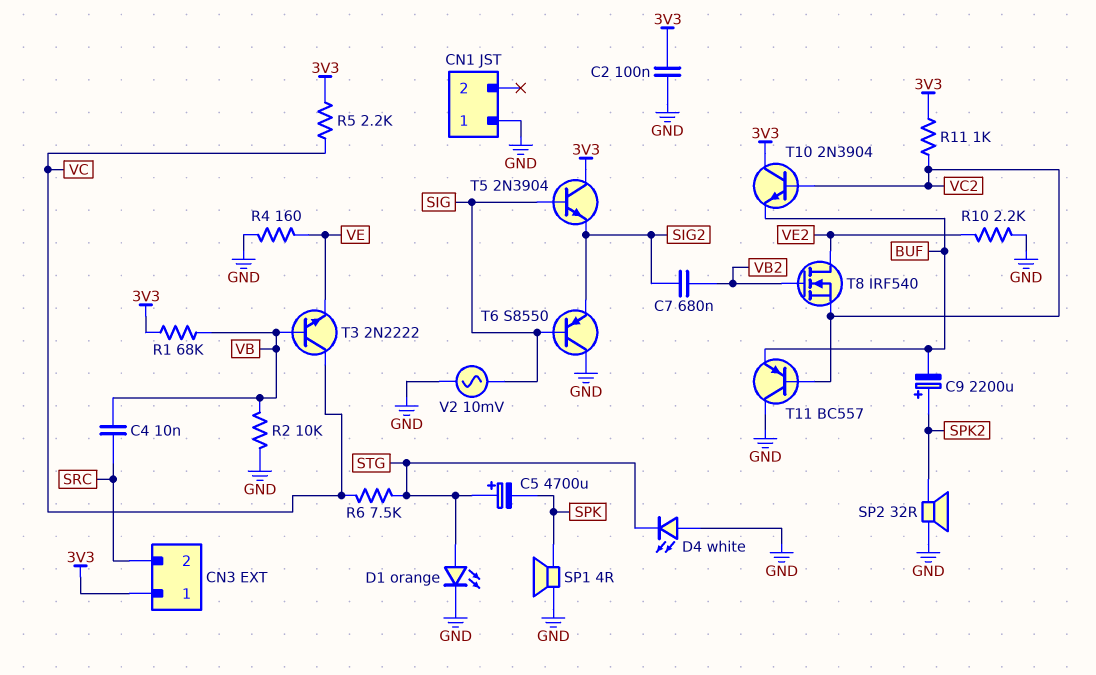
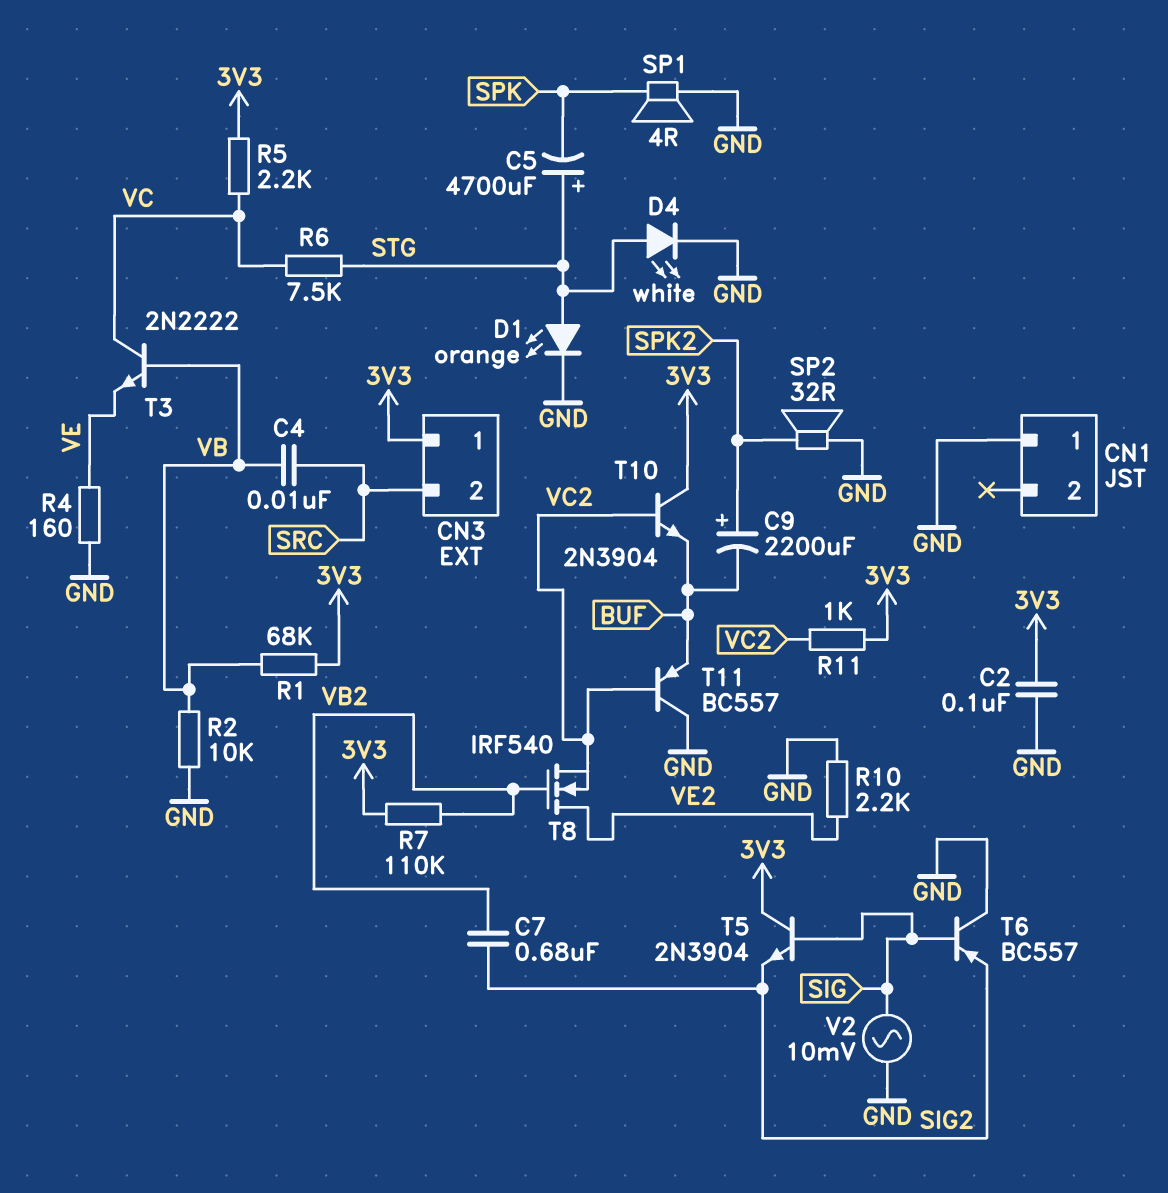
D4: LED white (A GND, K STG) -> LED white (A STG, K GND)
R7: none -> 110k (3V3, VB2)
T6: PNP S8550 (B SIG, C GND, E SIG2) -> PNP BC557 (B SIG, C GND, E SIG2)

